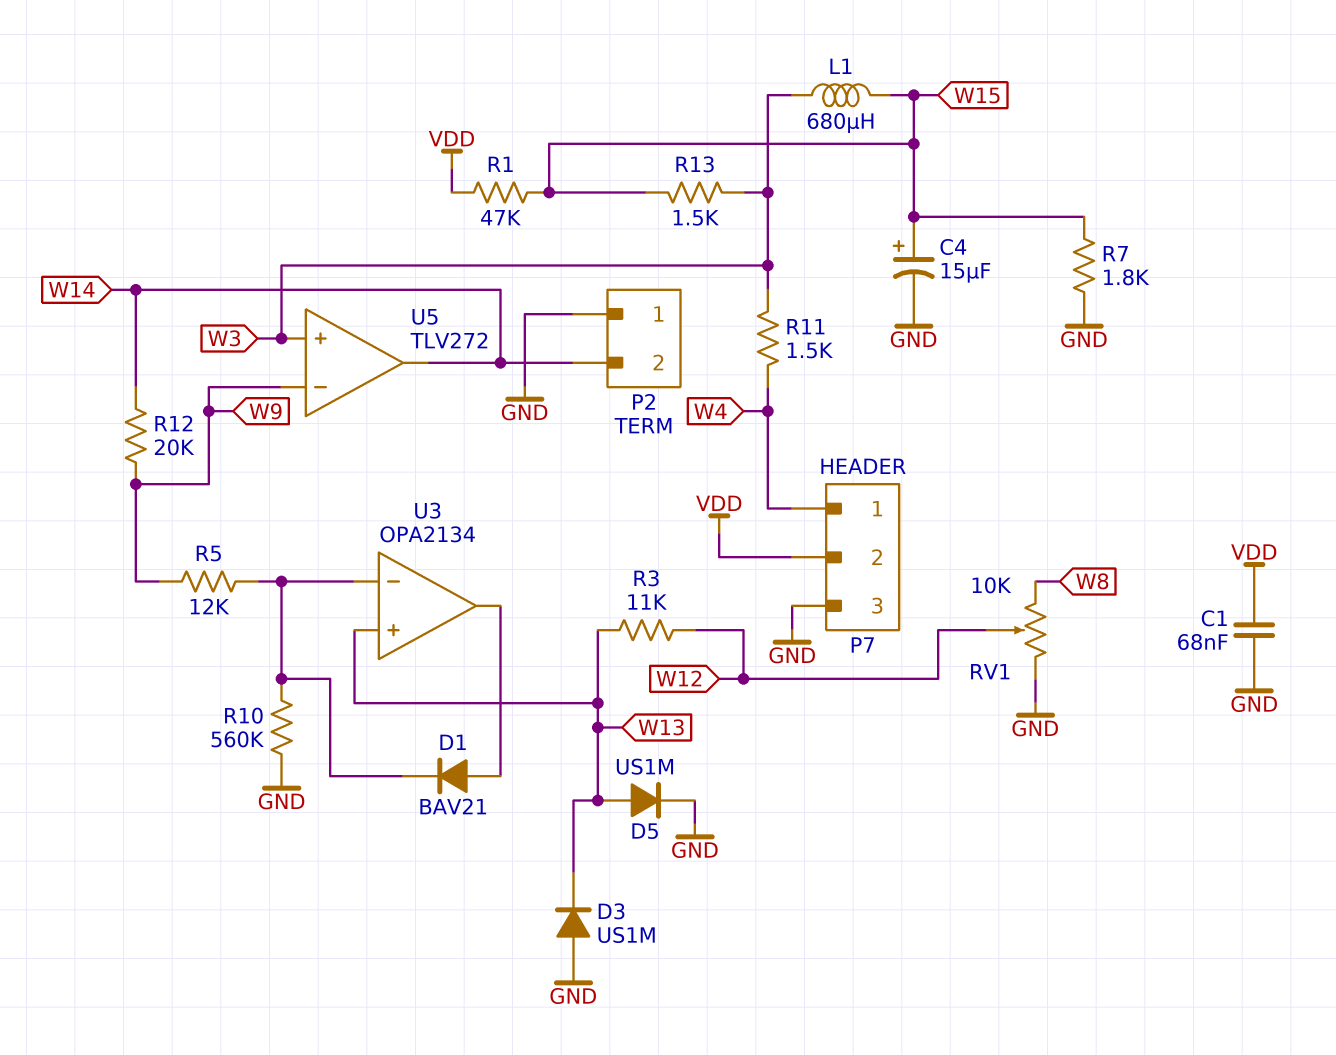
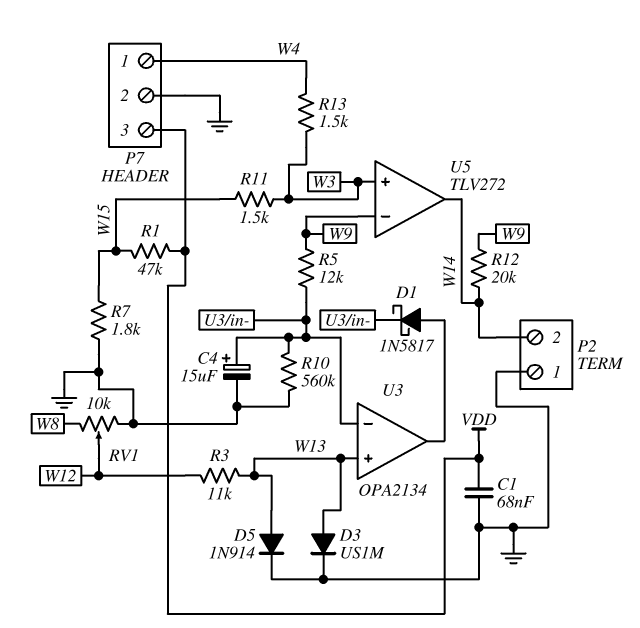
C4: 15uF (plus W15, minus GND) -> 15uF (plus U3/in-, minus GND)
D1: diode BAV21 (A U3/out, K U3/in-) -> schottky 1N5817 (A U3/out, K U3/in-)
D3: diode US1M (A GND, K W13) -> diode US1M (A W13, K GND)
D5: diode US1M (A W13, K GND) -> diode 1N914 (A W13, K GND)
L1: 680uH (W3, W15) -> none
P7 pin 2: VDD -> GND
P7 pin 3: GND -> VDD
R11: 1.5k (W3, W4) -> 1.5k (W3, W15)
R13: 1.5k (W3, W15) -> 1.5k (W3, W4)

